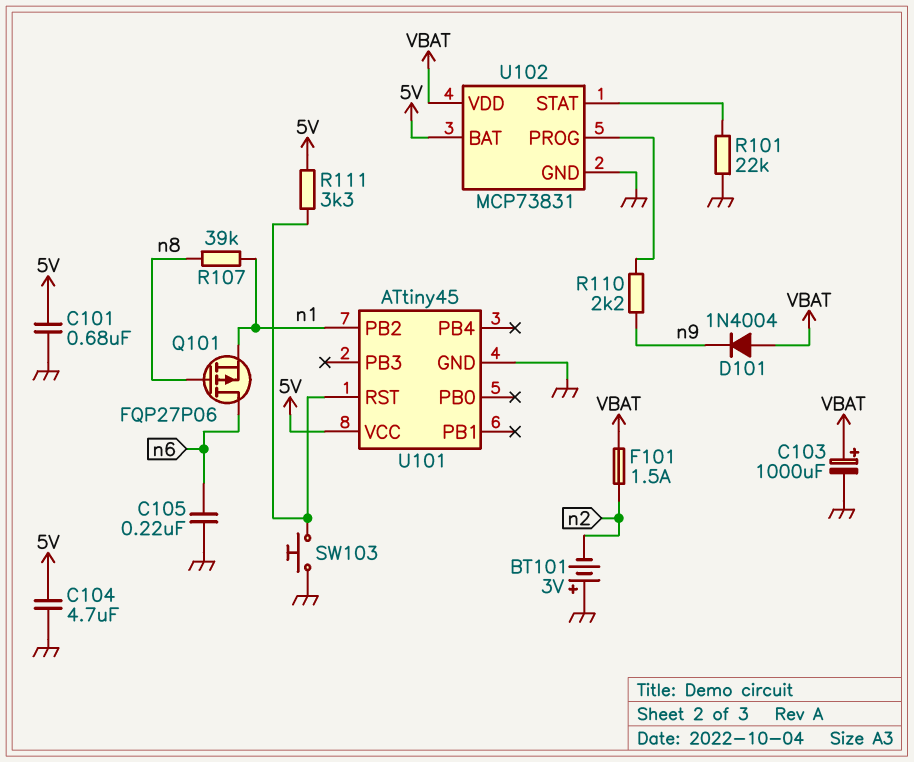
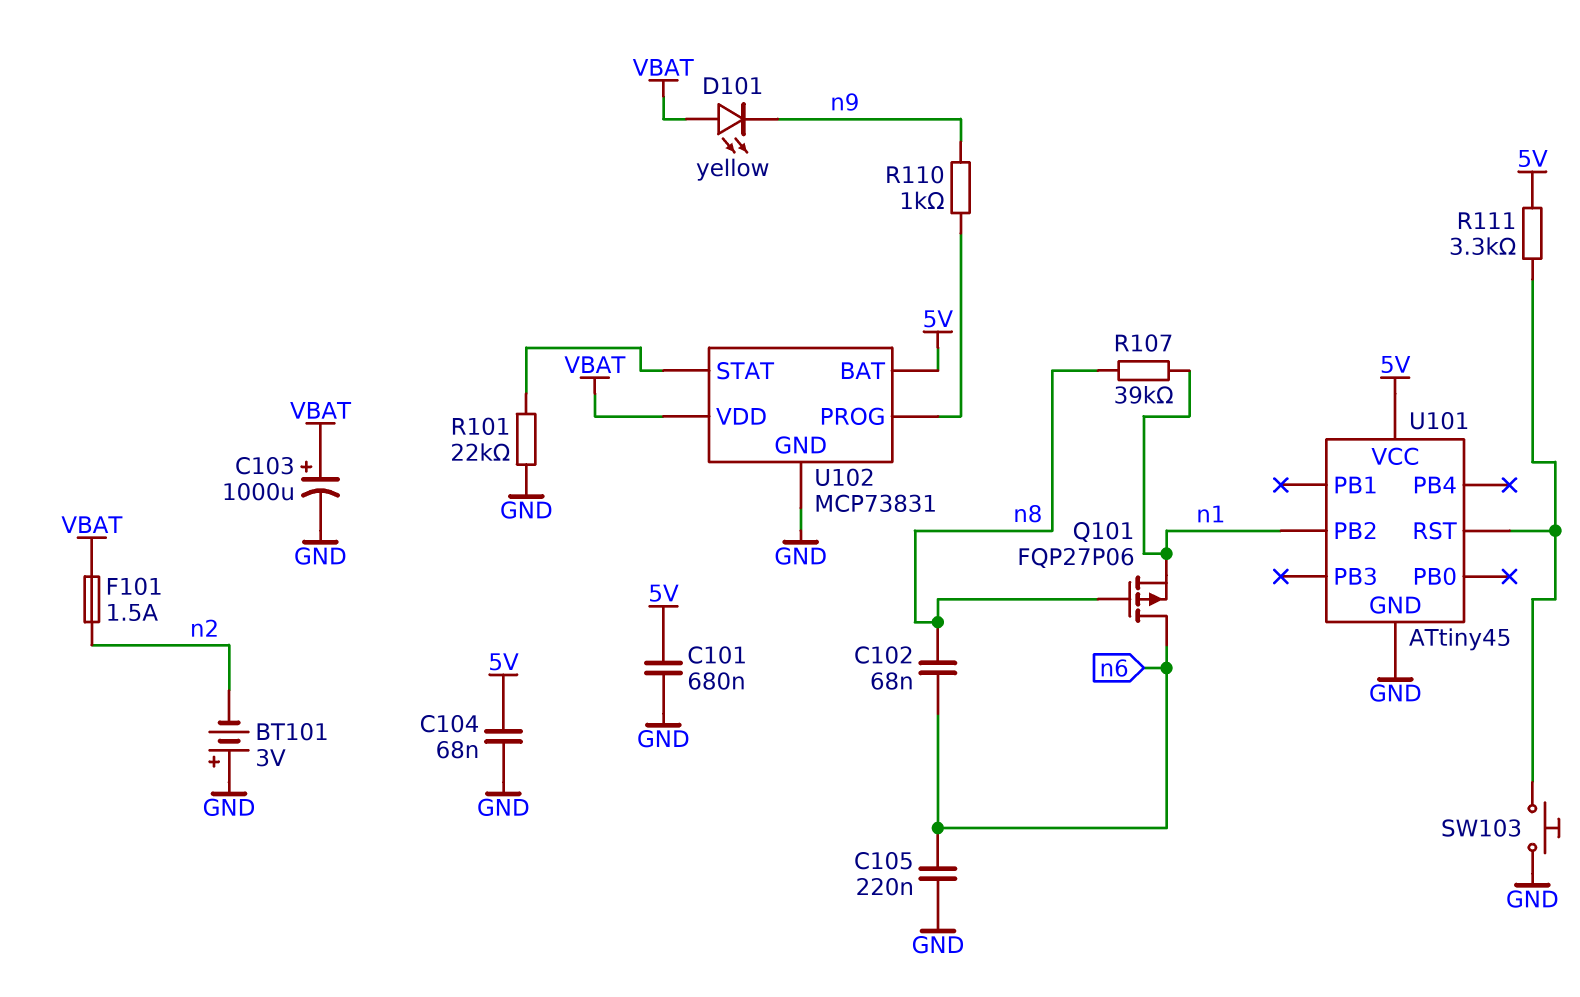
C102: none -> 68nF (n6, n8)
C104: 4.7uF (5V, GND) -> 68nF (5V, GND)
D101: diode 1N4004 (A VBAT, K n9) -> LED yellow (A VBAT, K n9)
R110: 2.2k (U102/PROG, n9) -> 1k (U102/PROG, n9)

